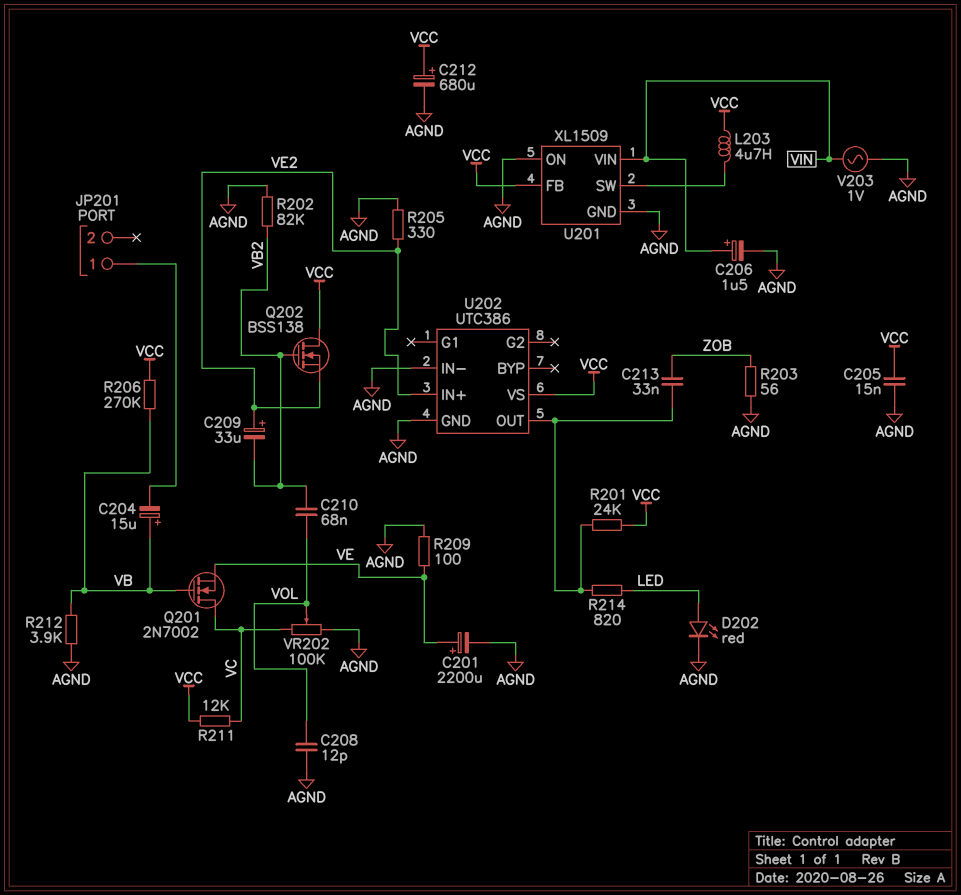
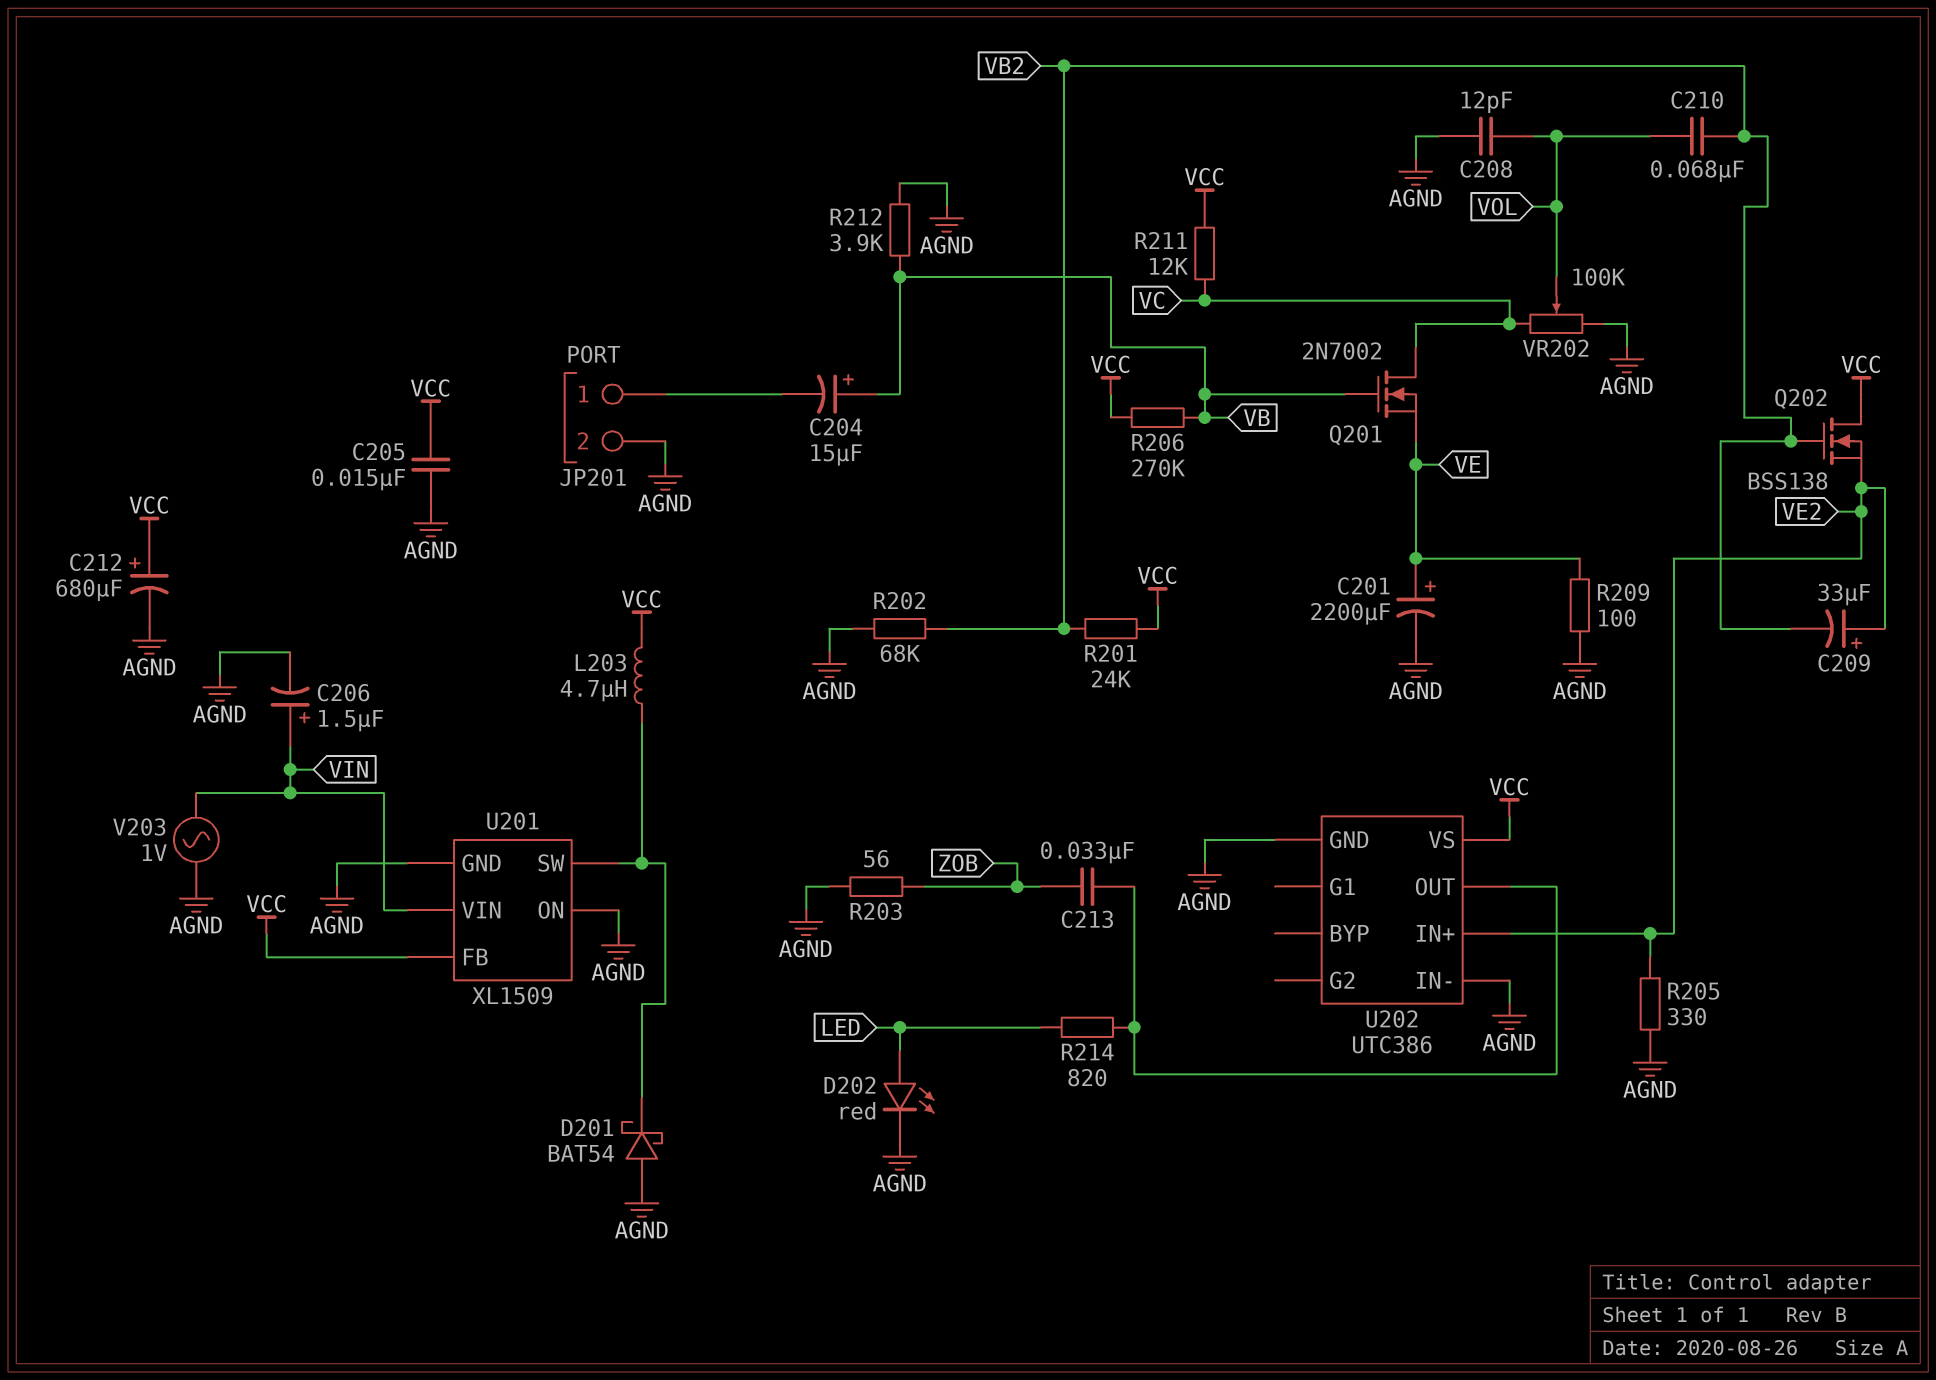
D201: none -> schottky BAT54 (A AGND, K U201/SW)
JP201 pin 2: none -> AGND
R201: 24k (U202/OUT, VCC) -> 24k (VB2, VCC)
R202: 82k (AGND, VB2) -> 68k (AGND, VB2)

